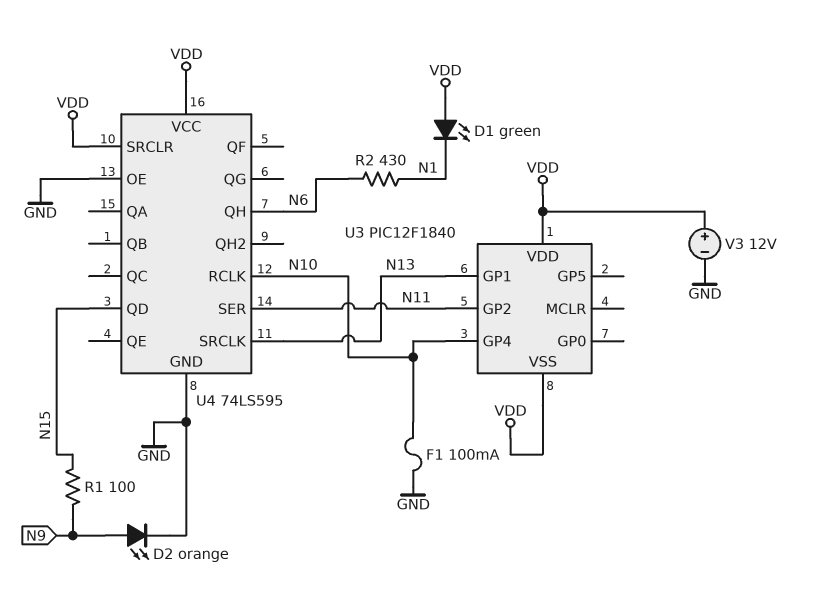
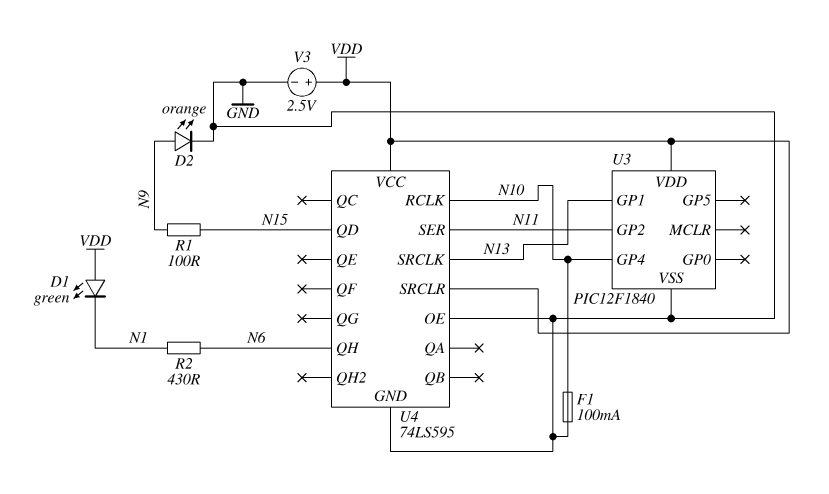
U3 pin VSS: VDD -> GND
V3: 12V (plus VDD, minus GND) -> 2.5V (plus VDD, minus GND)

